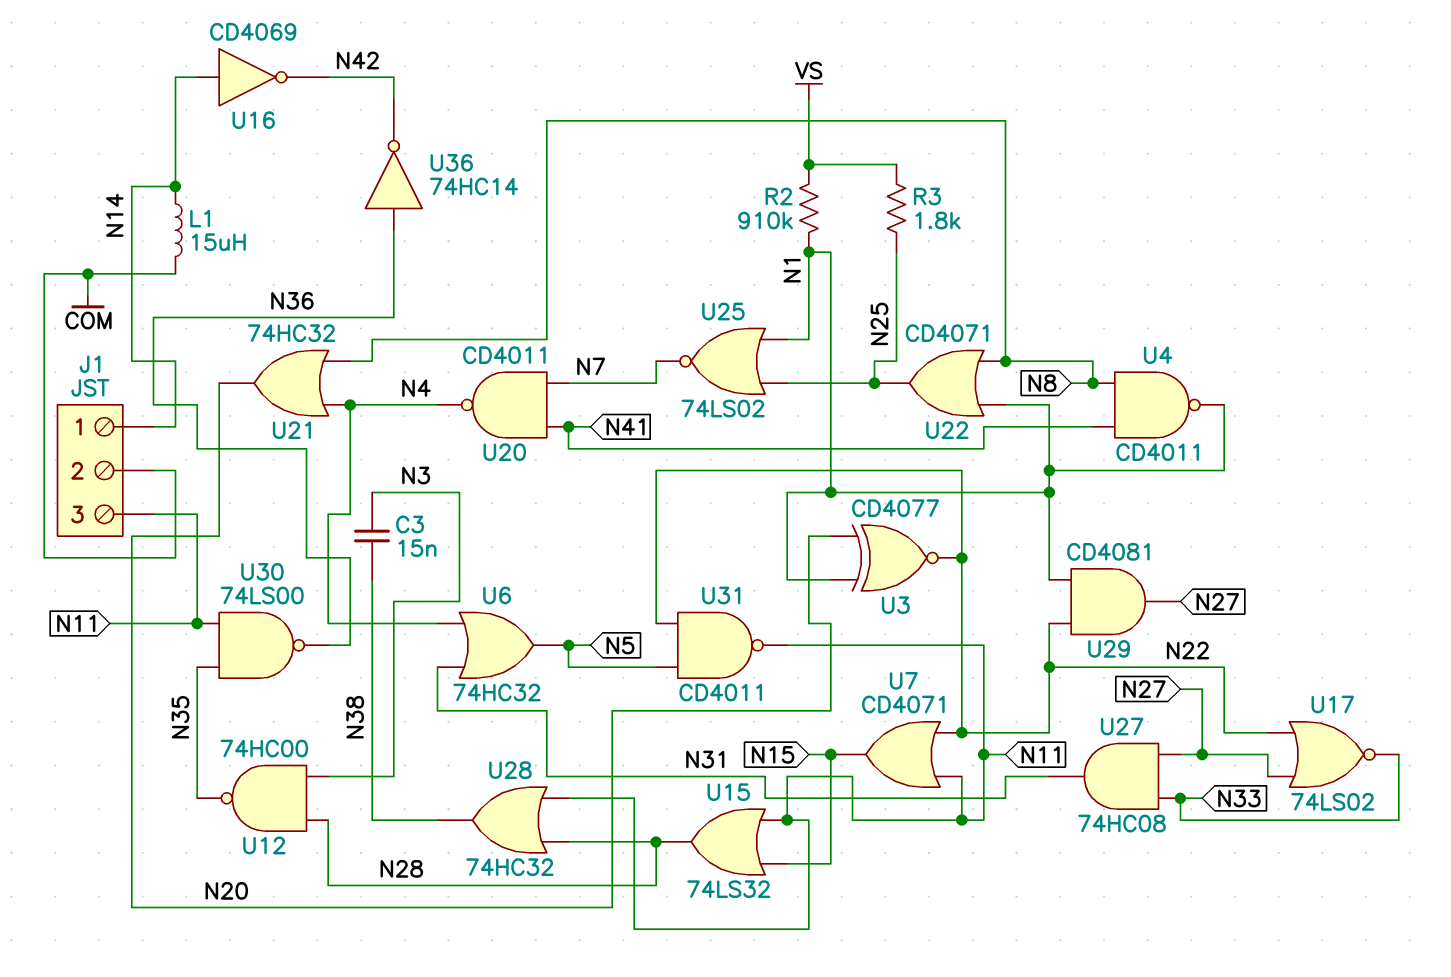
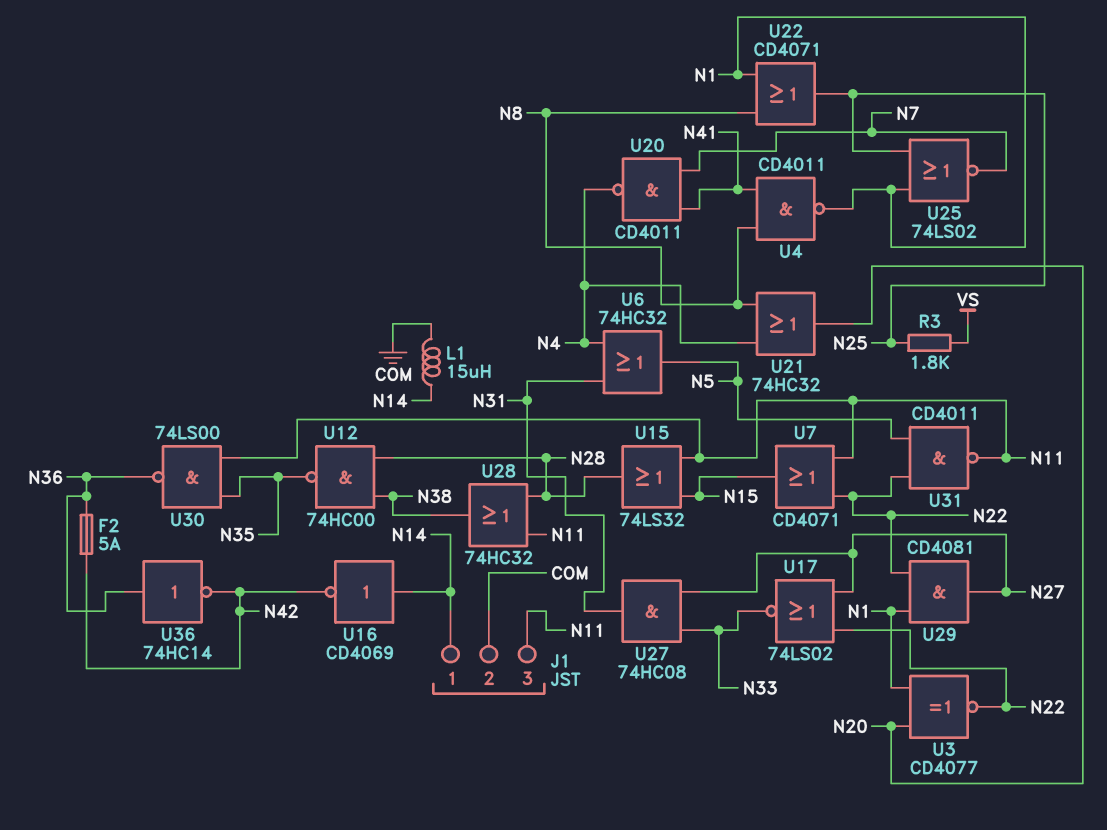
C3: 15nF (N3, N38) -> none
F2: none -> 5A (N36, N42)
R2: 910k (N1, VS) -> none
U12: NAND 74HC00 (in N3, in N28, out N35) -> NAND 74HC00 (in N28, in N38, out N35)

